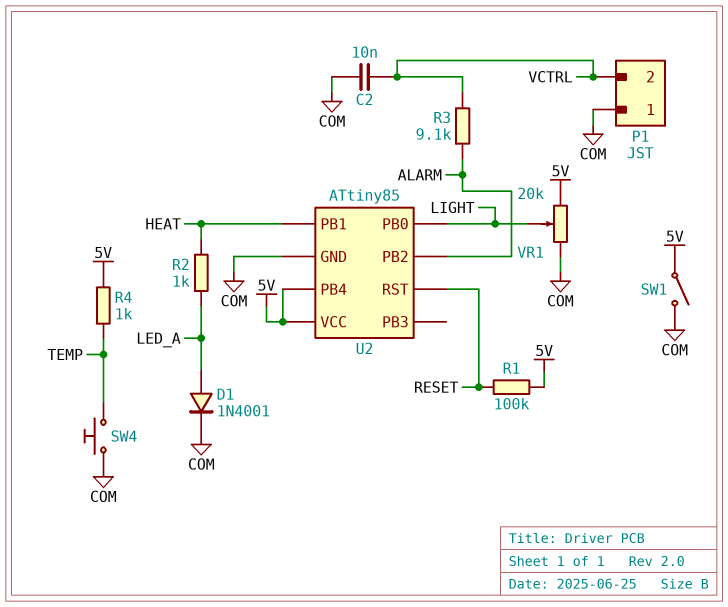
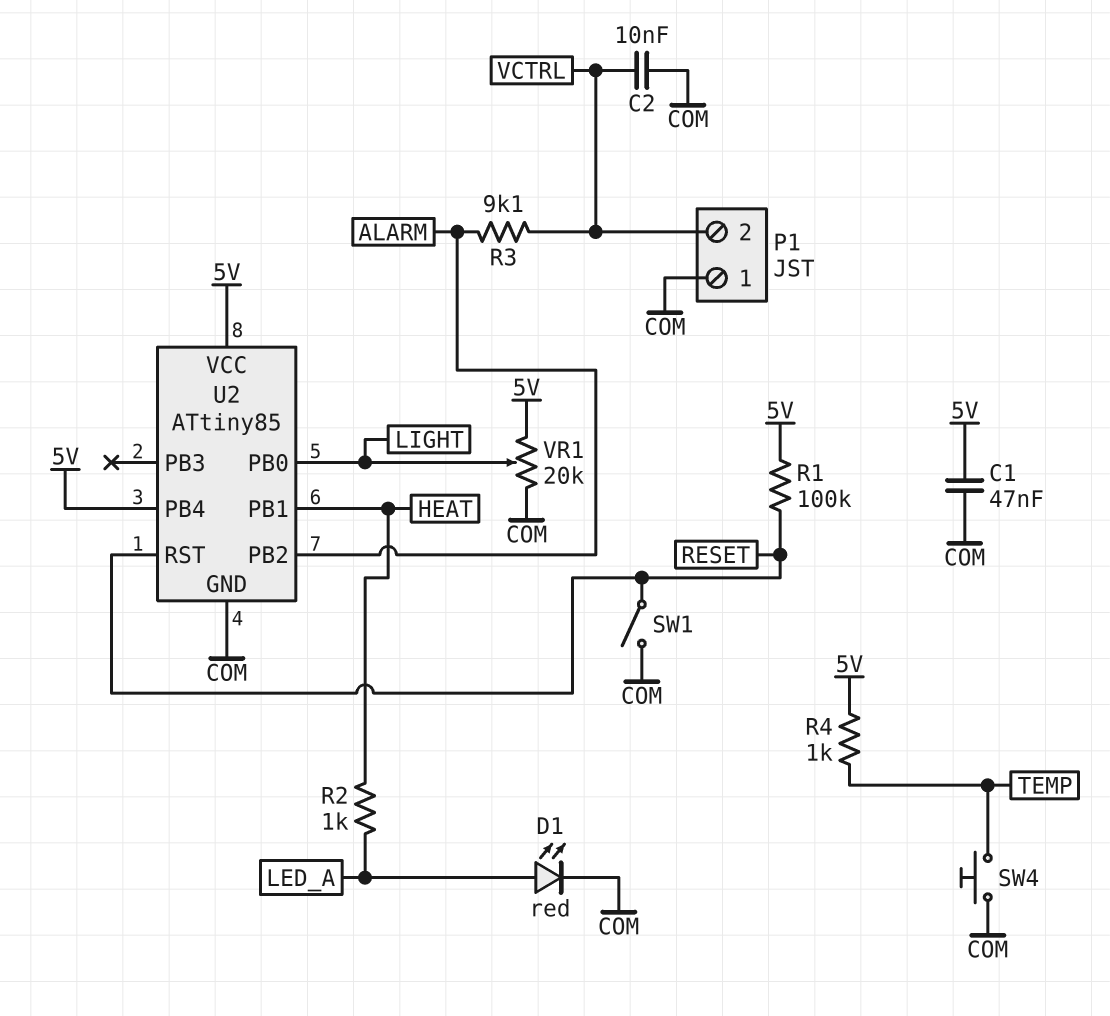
C1: none -> 47nF (5V, COM)
D1: diode 1N4001 (A LED_A, K COM) -> LED red (A LED_A, K COM)
SW1: switch (5V, COM) -> switch (COM, RESET)

